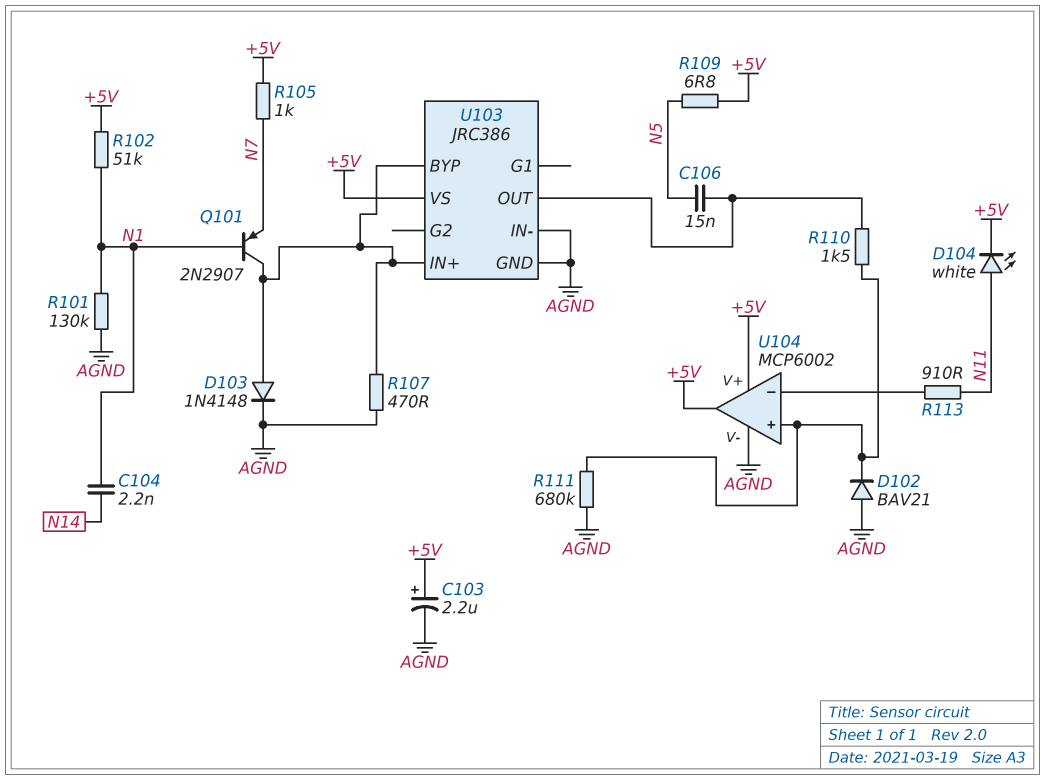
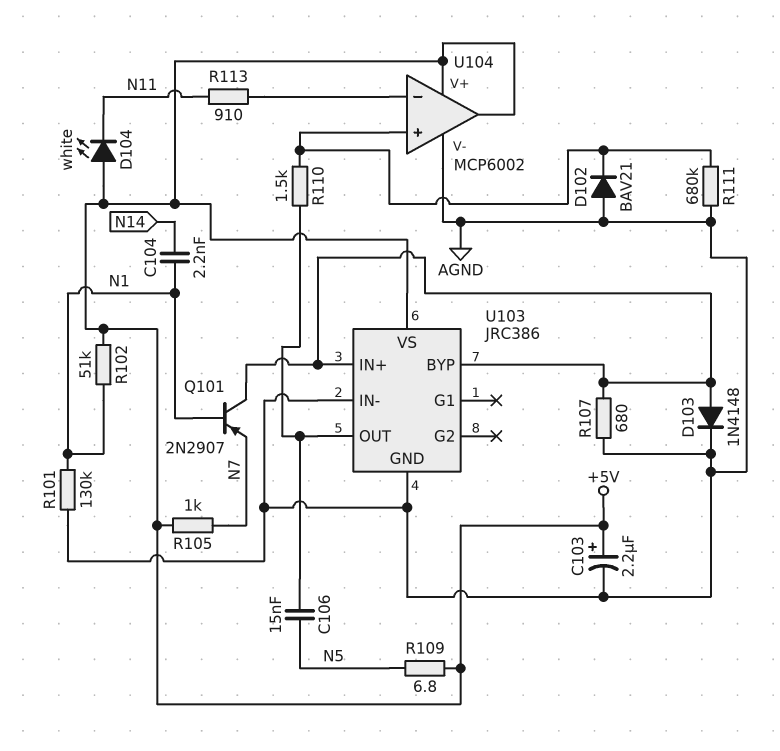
D104: LED white (A N11, K +5V) -> LED white (A +5V, K N11)
R107: 470 (AGND, U103/BYP) -> 680 (AGND, U103/BYP)

